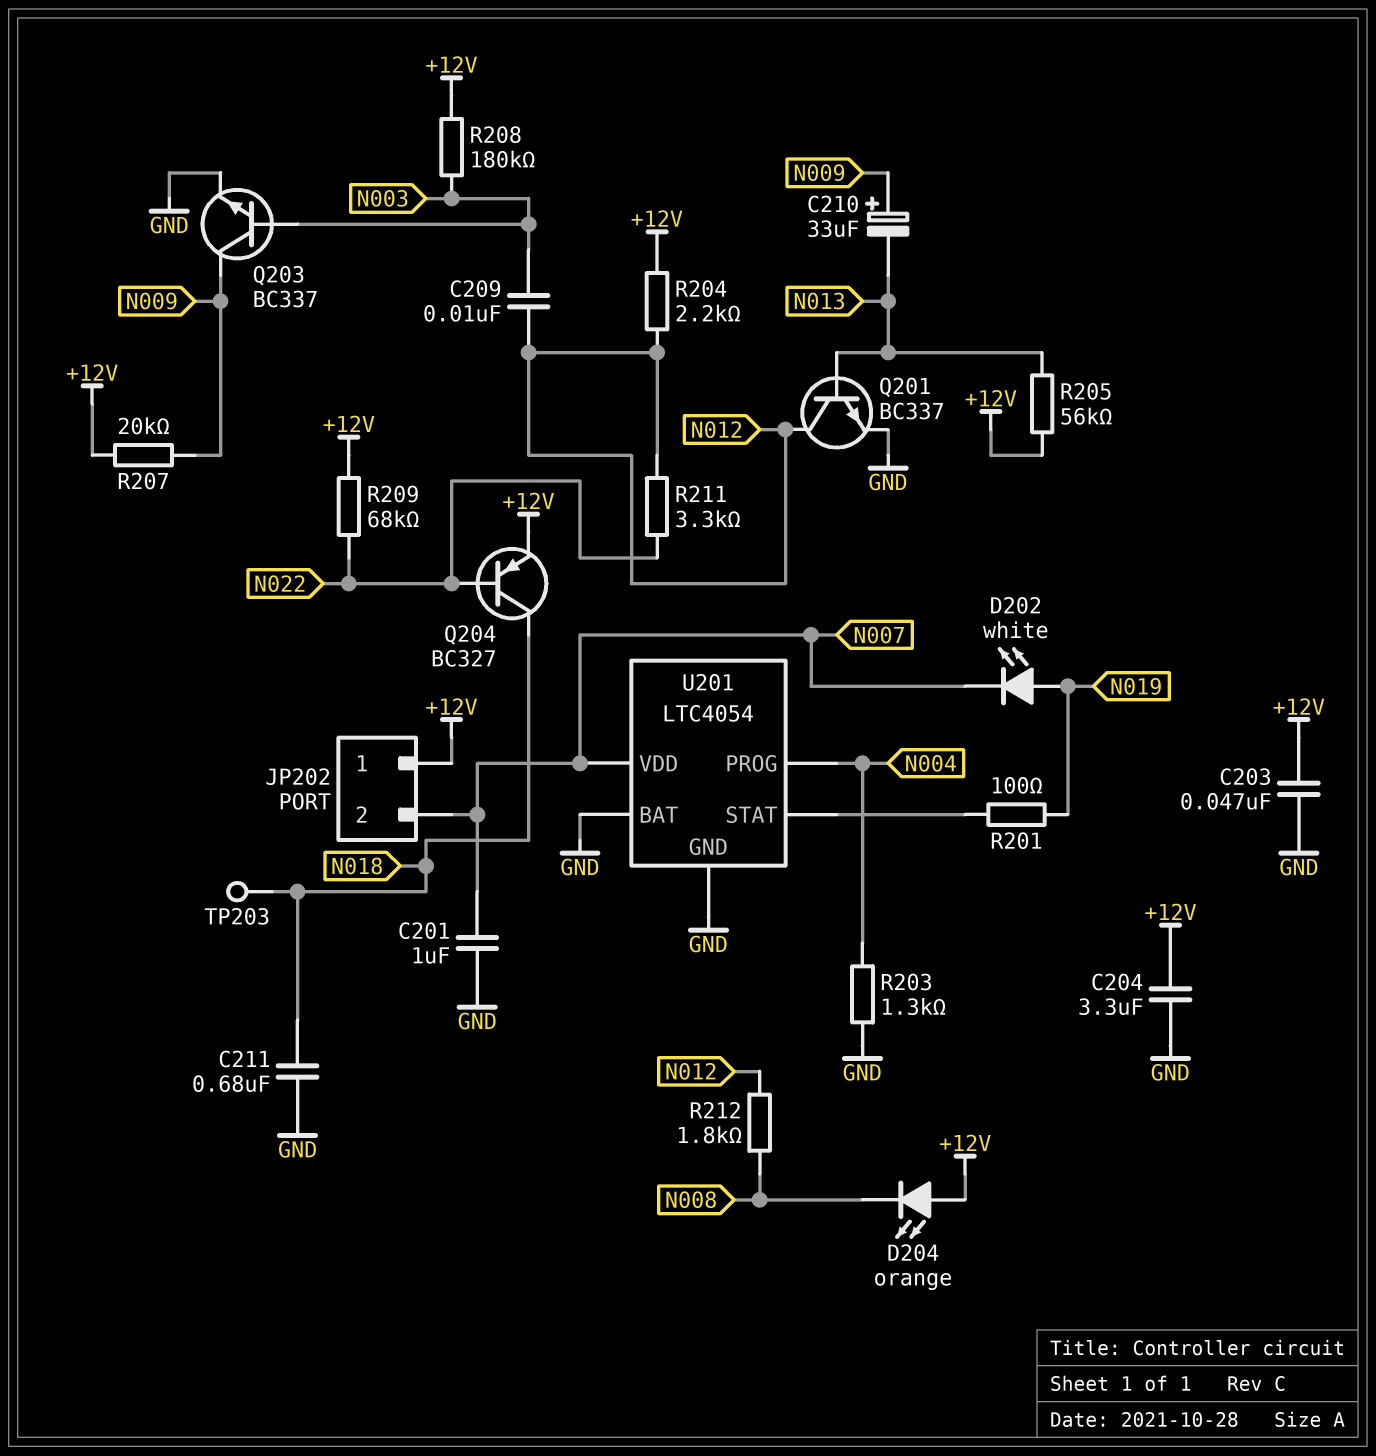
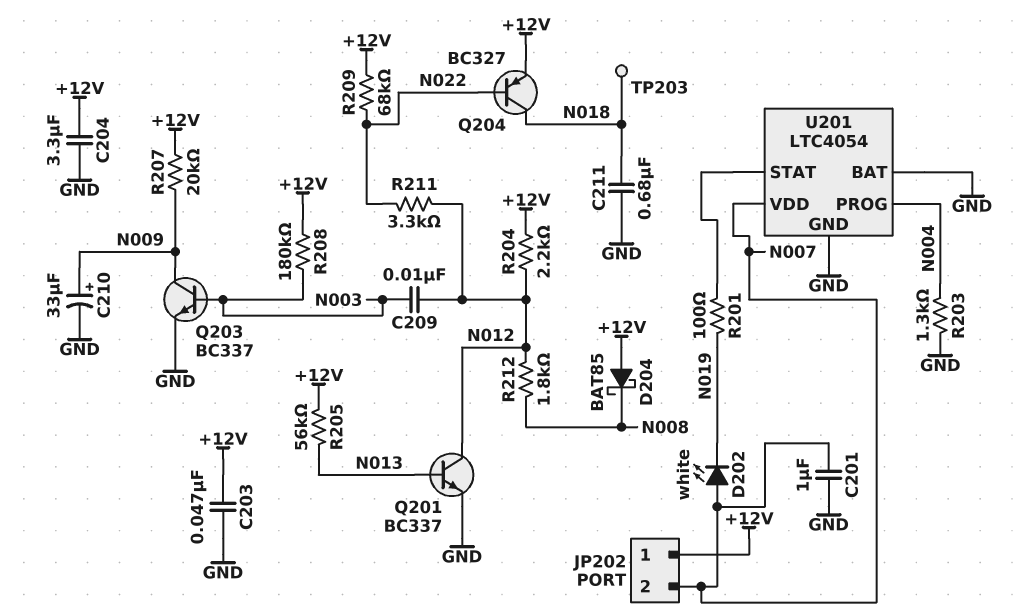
C210: 33uF (plus N009, minus N013) -> 33uF (plus N009, minus GND)
D202: LED white (A N019, K N007) -> LED white (A N007, K N019)
D204: LED orange (A +12V, K N008) -> schottky BAT85 (A +12V, K N008)

